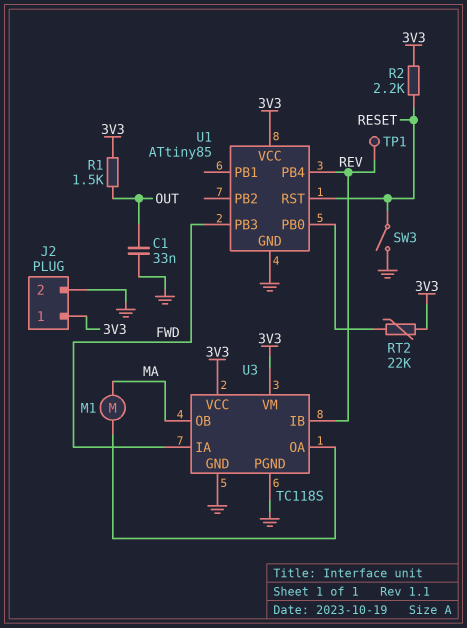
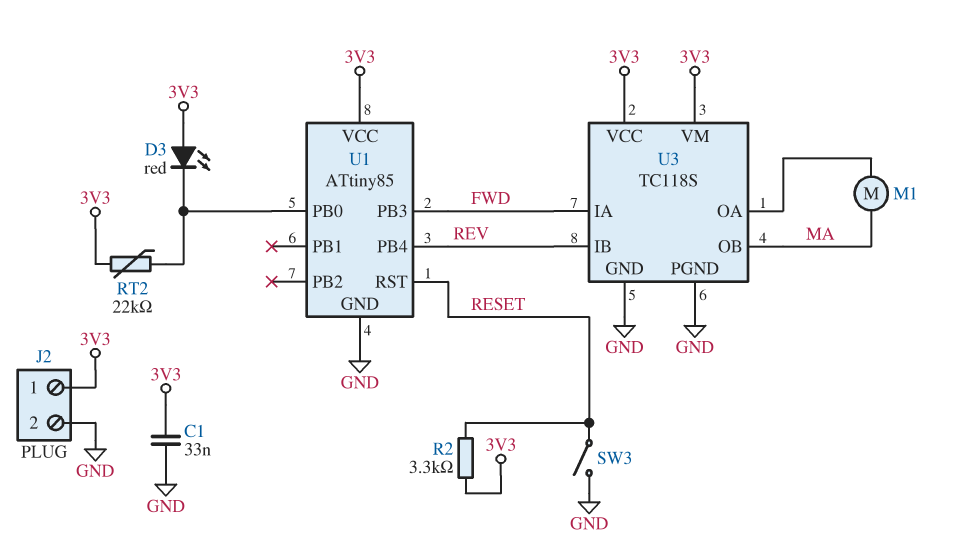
C1: 33nF (GND, OUT) -> 33nF (3V3, GND)
D3: none -> LED red (A 3V3, K U1/PB0)
R1: 1.5k (3V3, OUT) -> none
R2: 2.2k (3V3, RESET) -> 3.3k (3V3, RESET)
TP1: test point (REV) -> none

